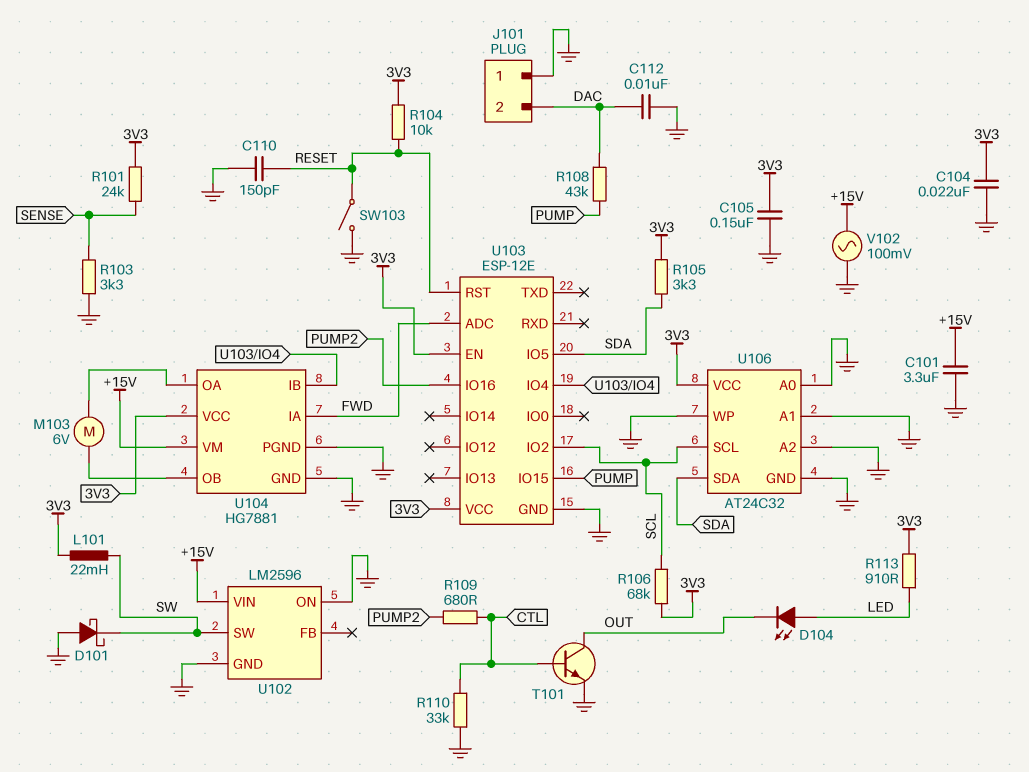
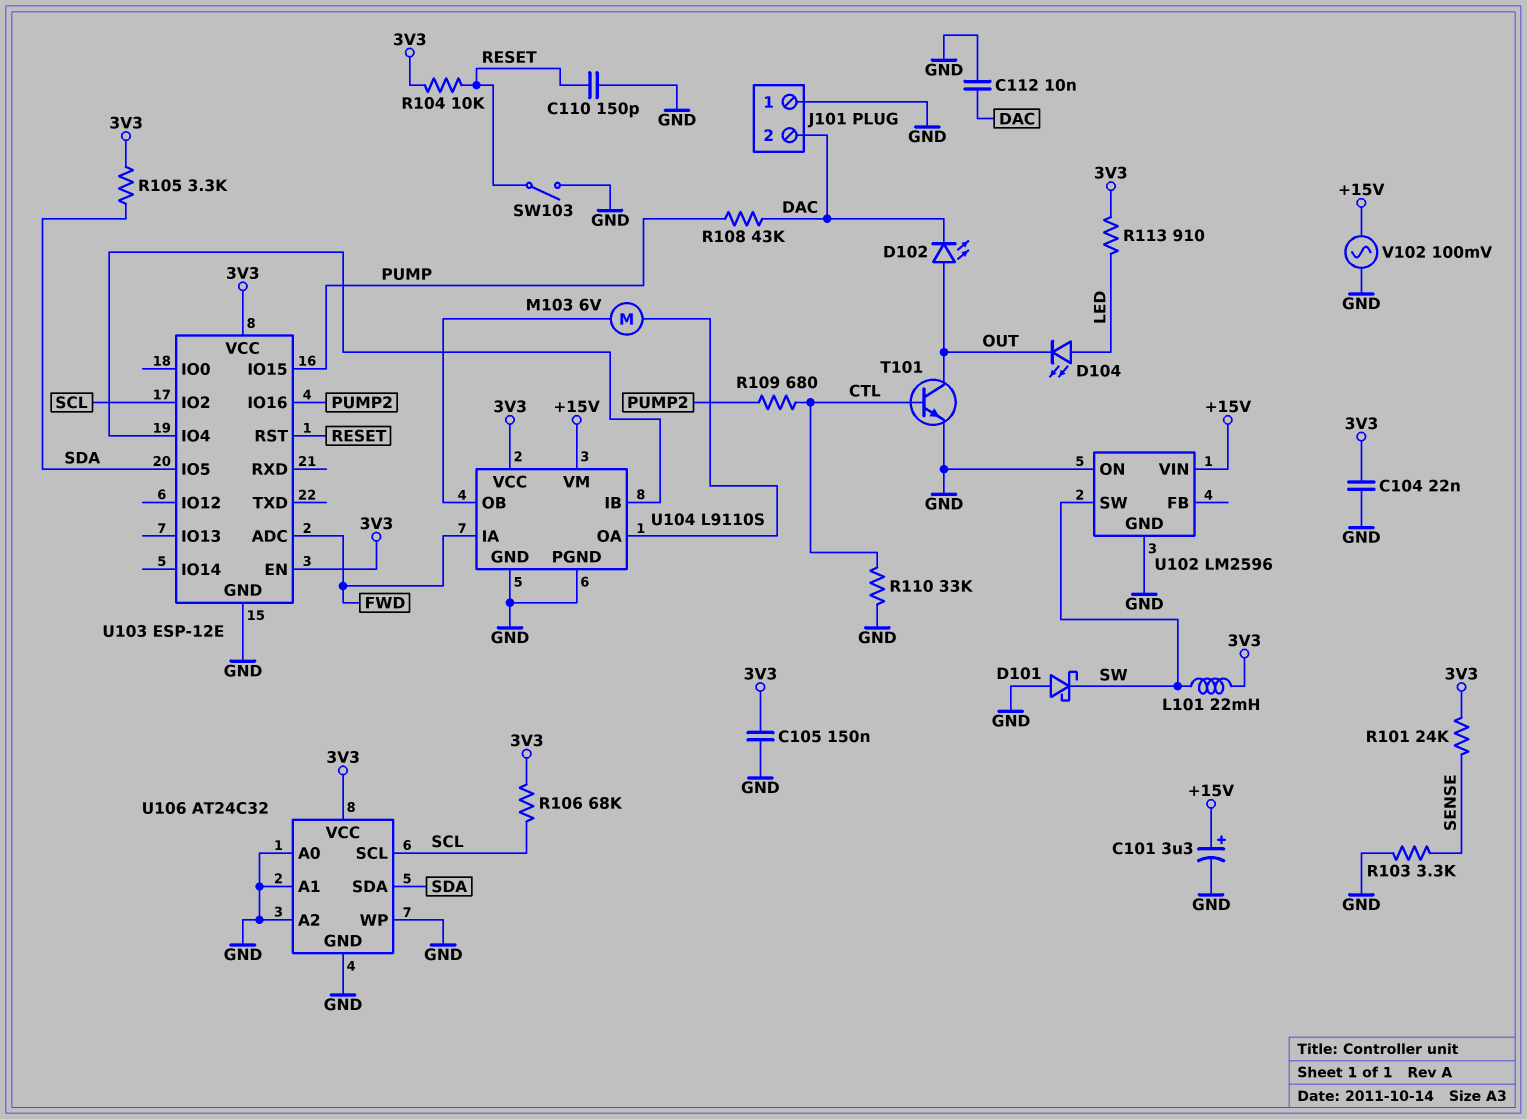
C101: 3.3uF (+15V, GND) -> 3.3uF (plus +15V, minus GND)
D102: none -> LED (A OUT, K DAC)
U104: HG7881 -> L9110S

